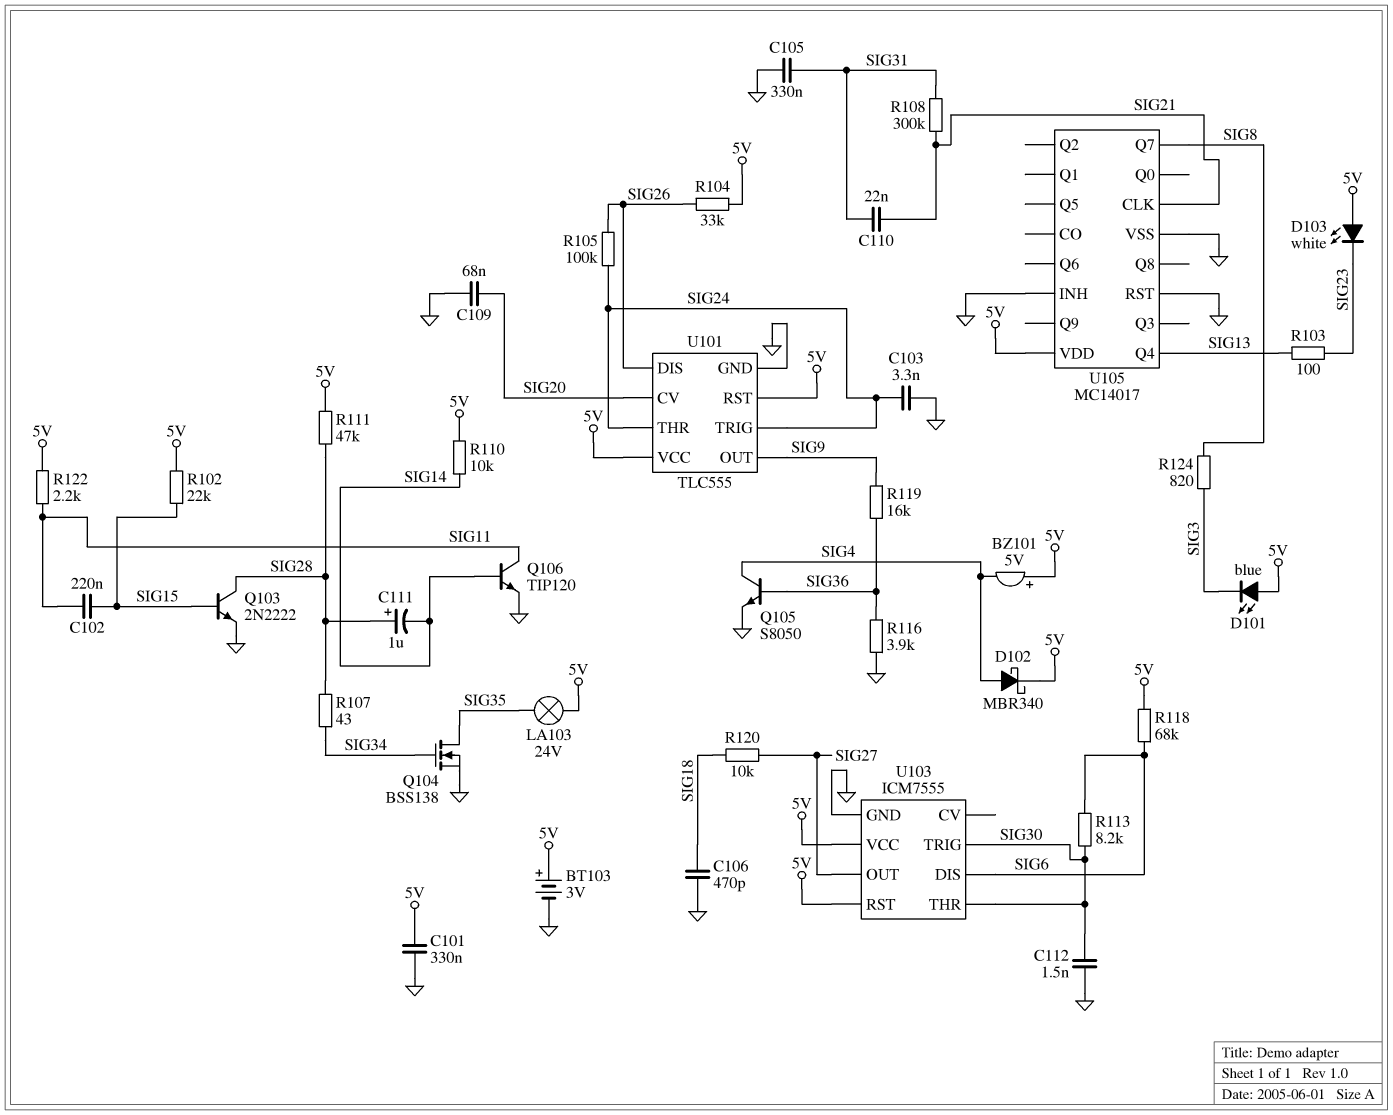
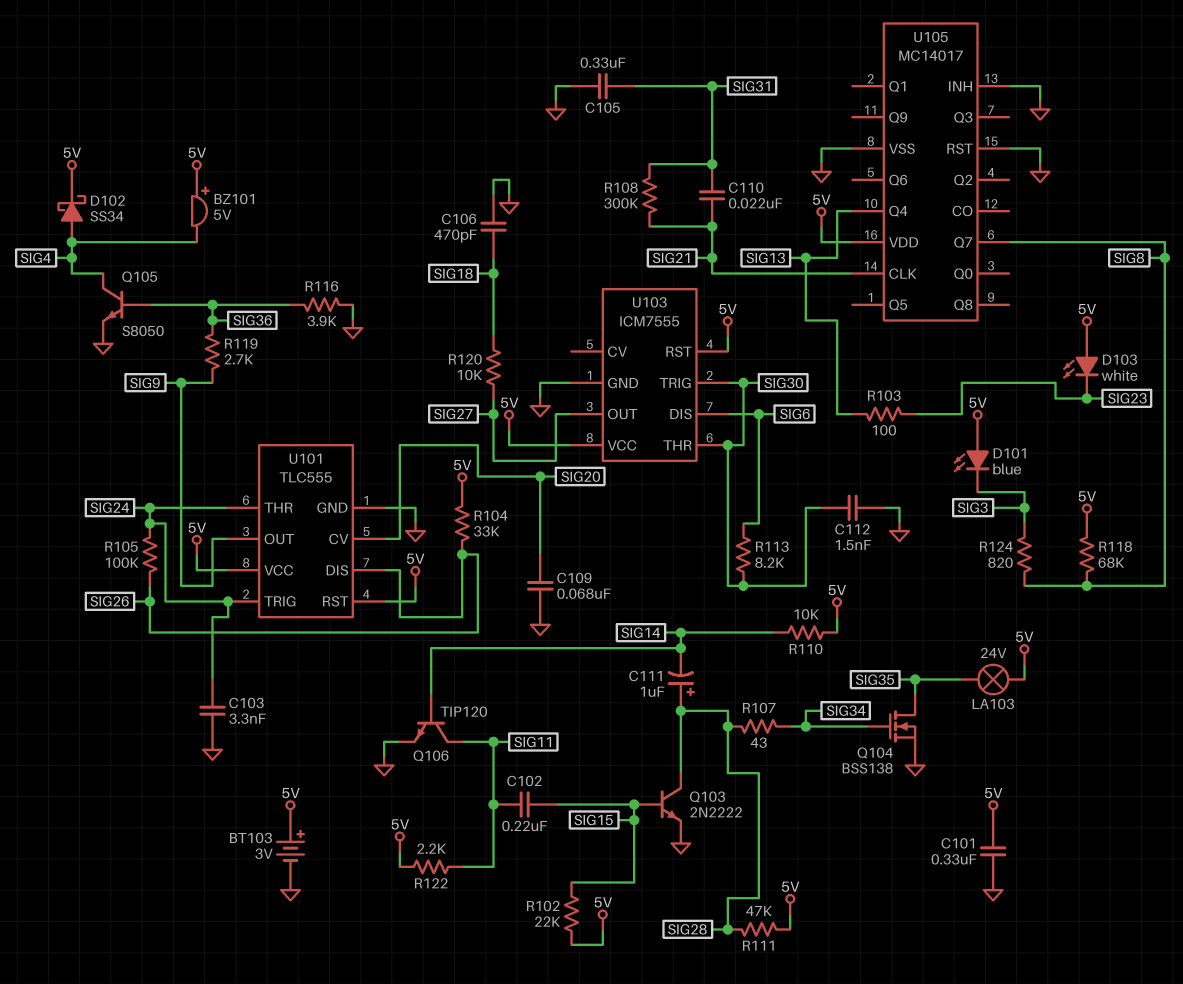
D102: schottky MBR340 (A SIG4, K 5V) -> schottky SS34 (A SIG4, K 5V)
R118: 68k (5V, SIG6) -> 68k (5V, SIG8)
R119: 16k (SIG9, SIG36) -> 2.7k (SIG9, SIG36)

